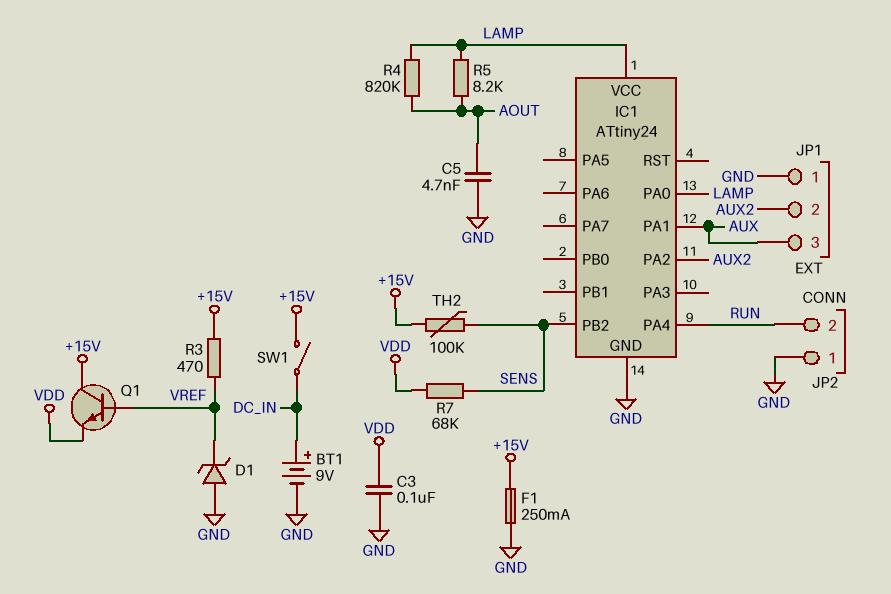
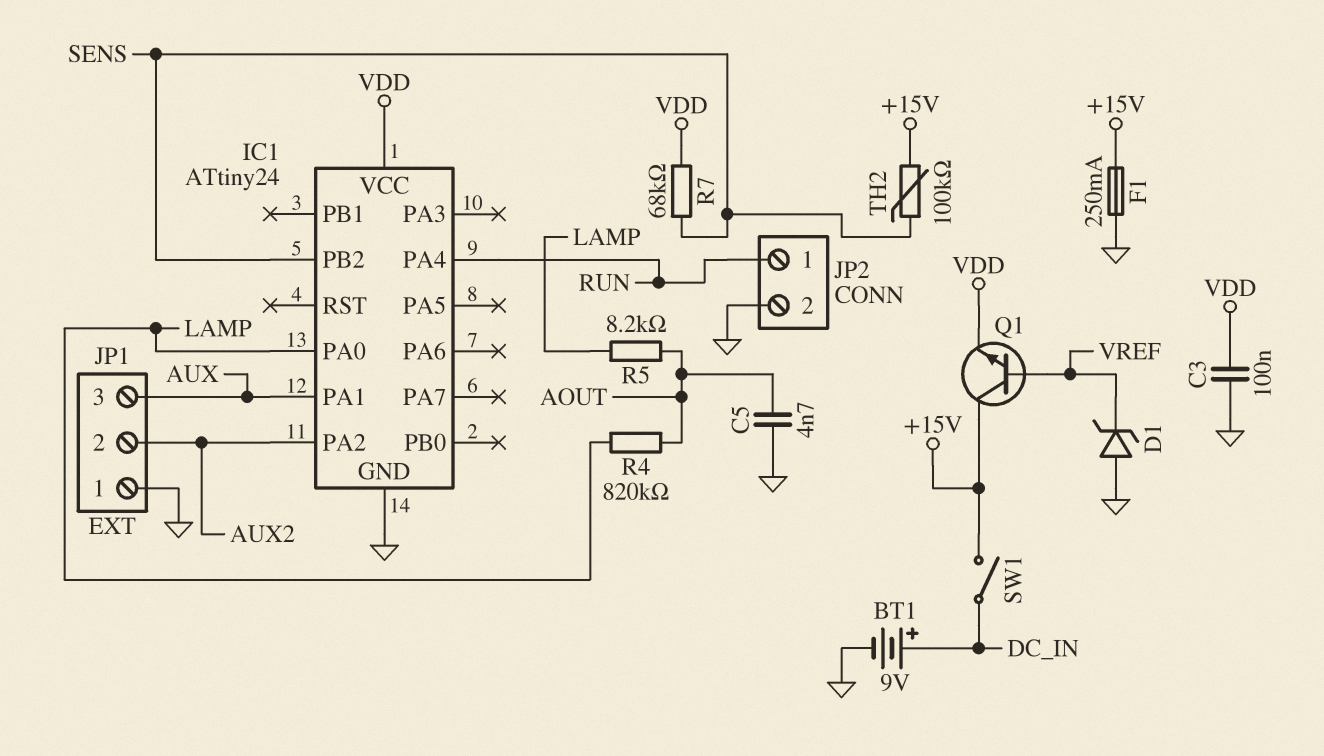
IC1 pin VCC: LAMP -> VDD
JP2 pin 1: GND -> RUN
JP2 pin 2: RUN -> GND
R3: 470 (+15V, VREF) -> none

